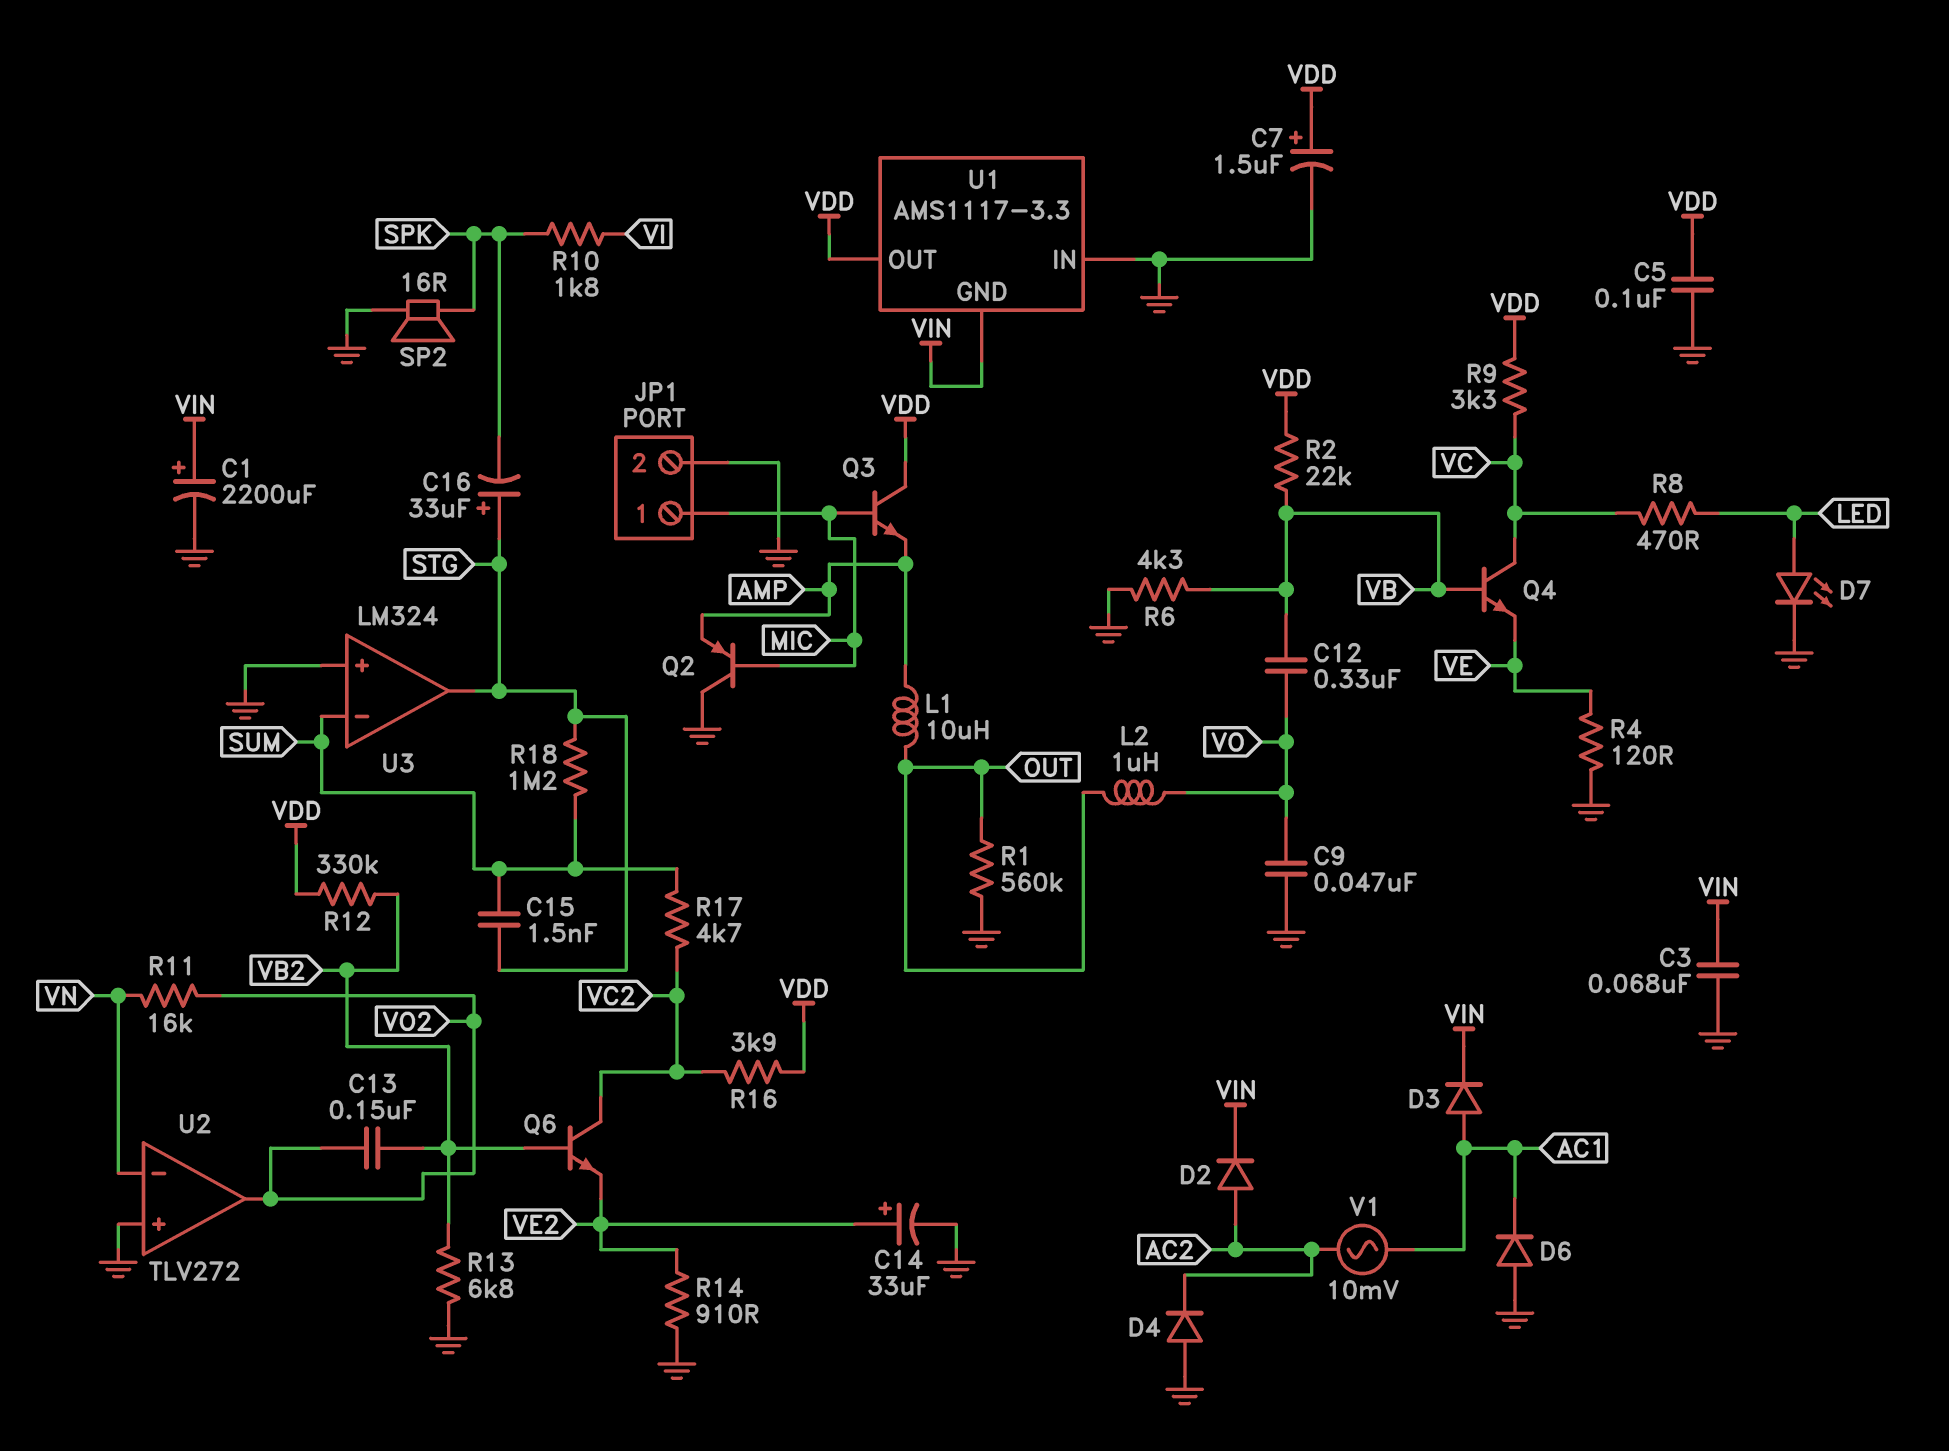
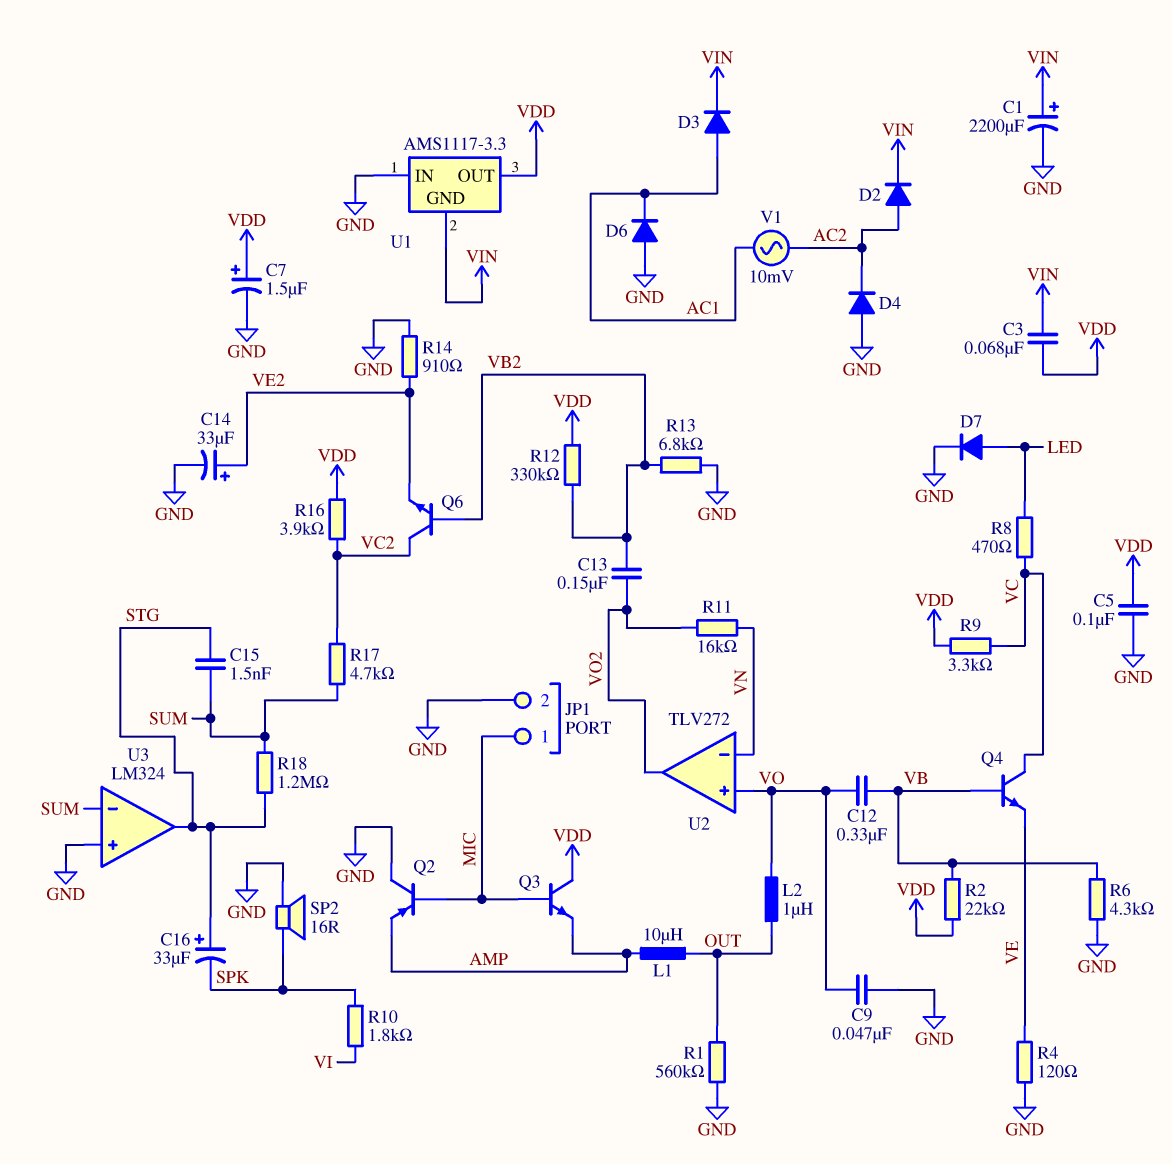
C3: 68nF (GND, VIN) -> 68nF (VDD, VIN)
D7: LED (A LED, K GND) -> diode (A LED, K GND)
U2 pin in+: GND -> VO

